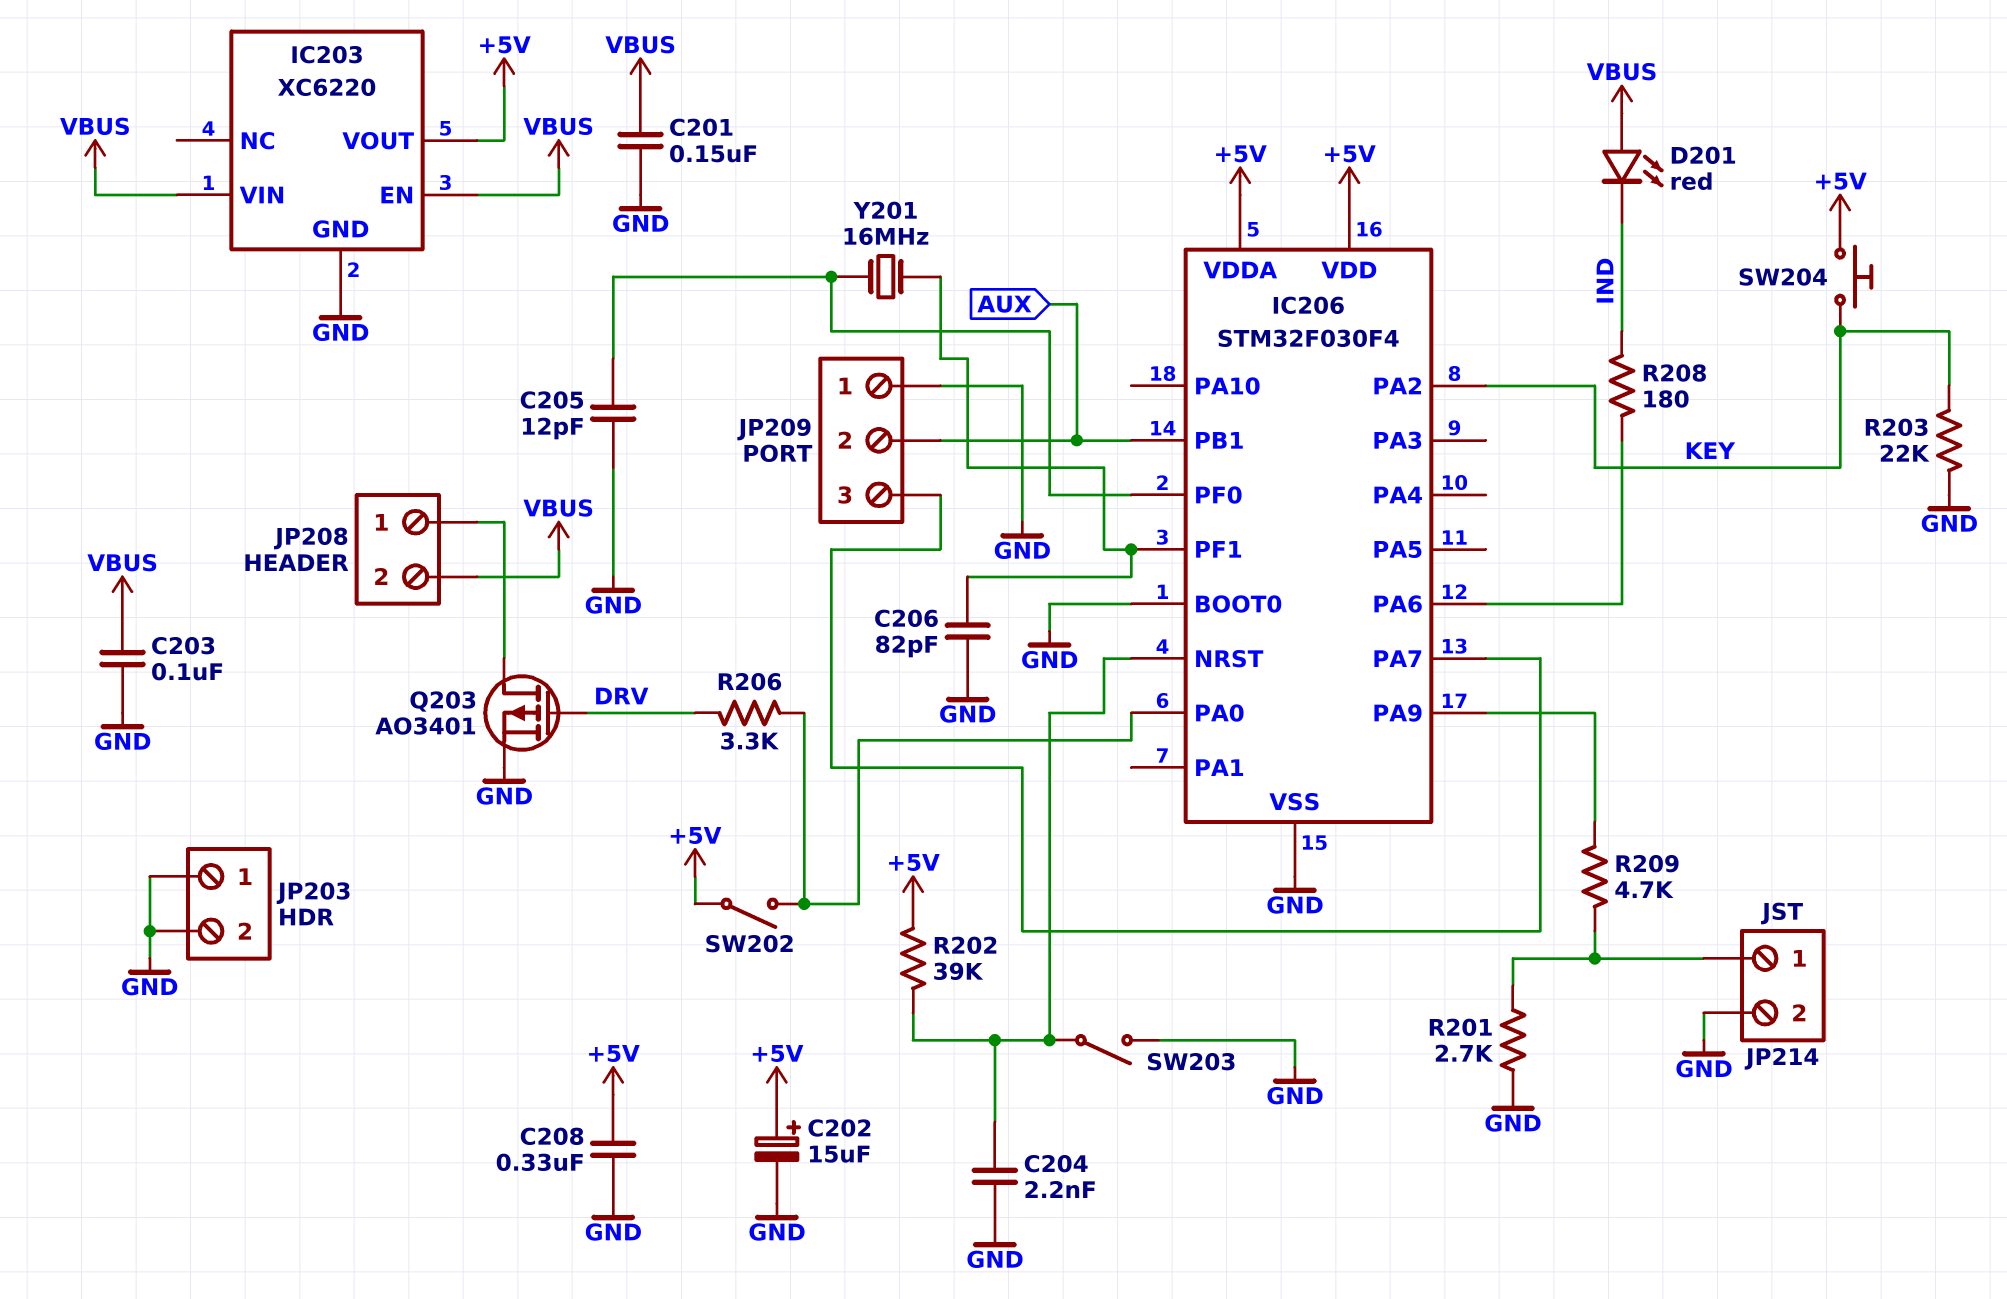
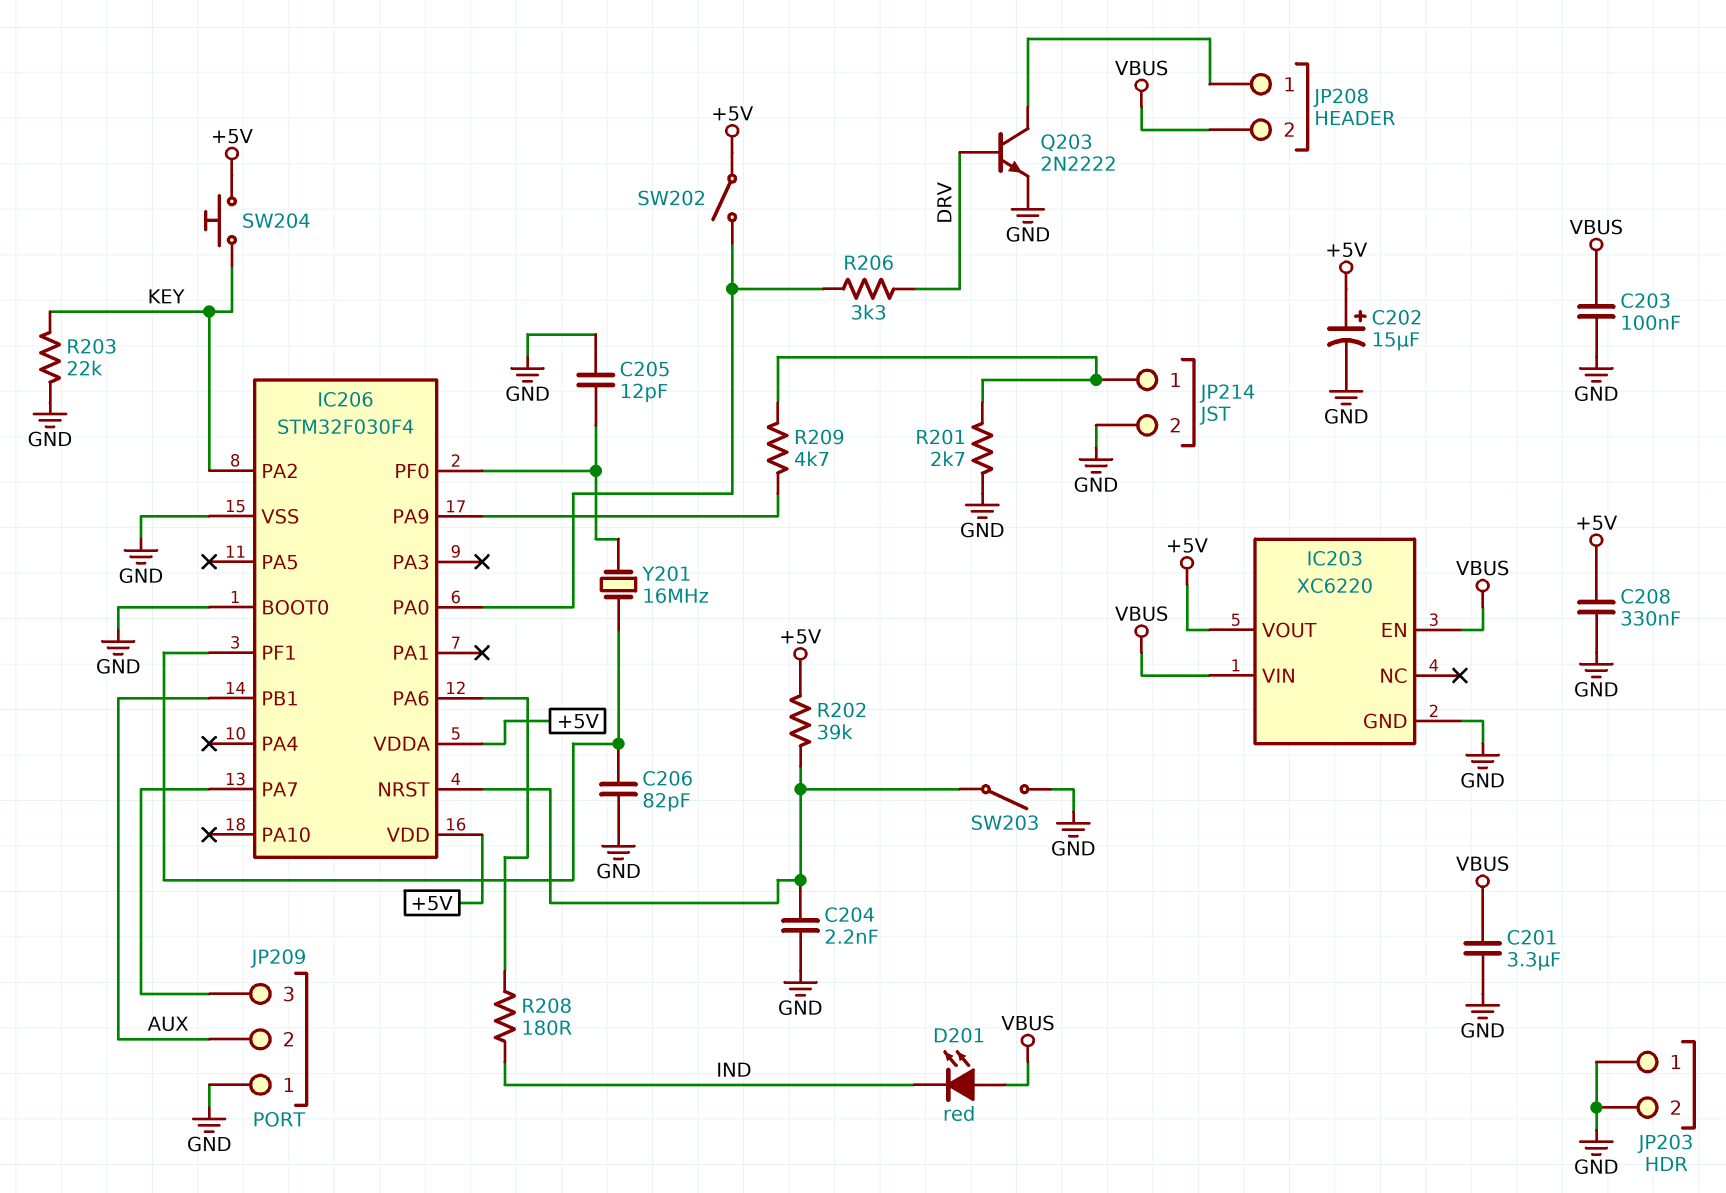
C201: 150nF (GND, VBUS) -> 3.3uF (GND, VBUS)
Q203: PMOS AO3401 (G DRV, D JP208/1, S GND) -> NPN 2N2222 (B DRV, C JP208/1, E GND)

